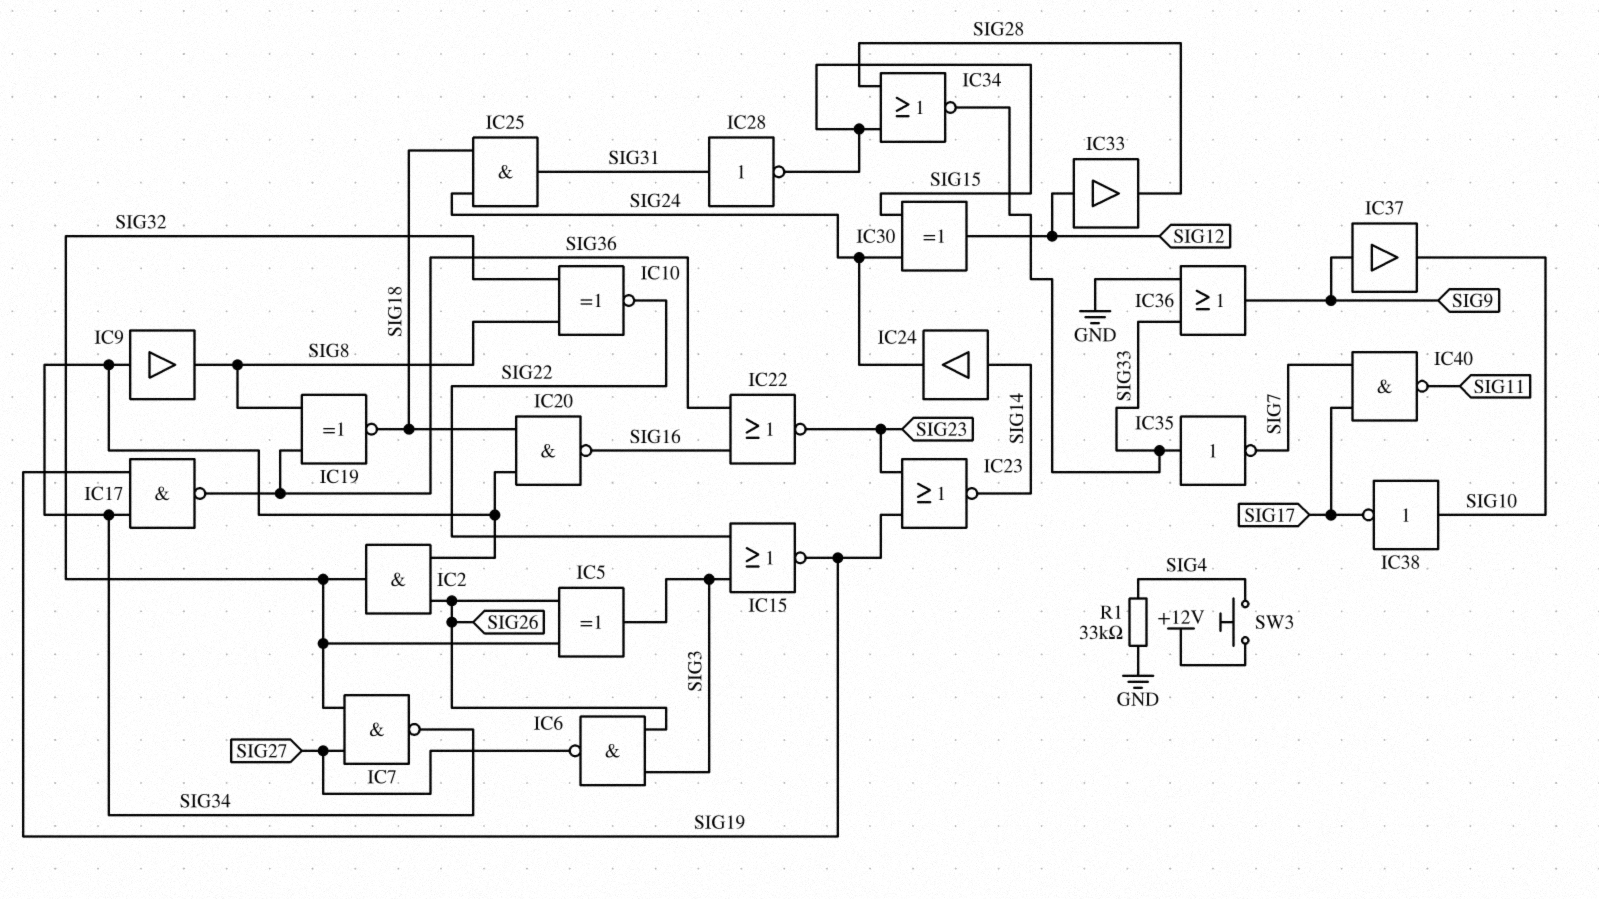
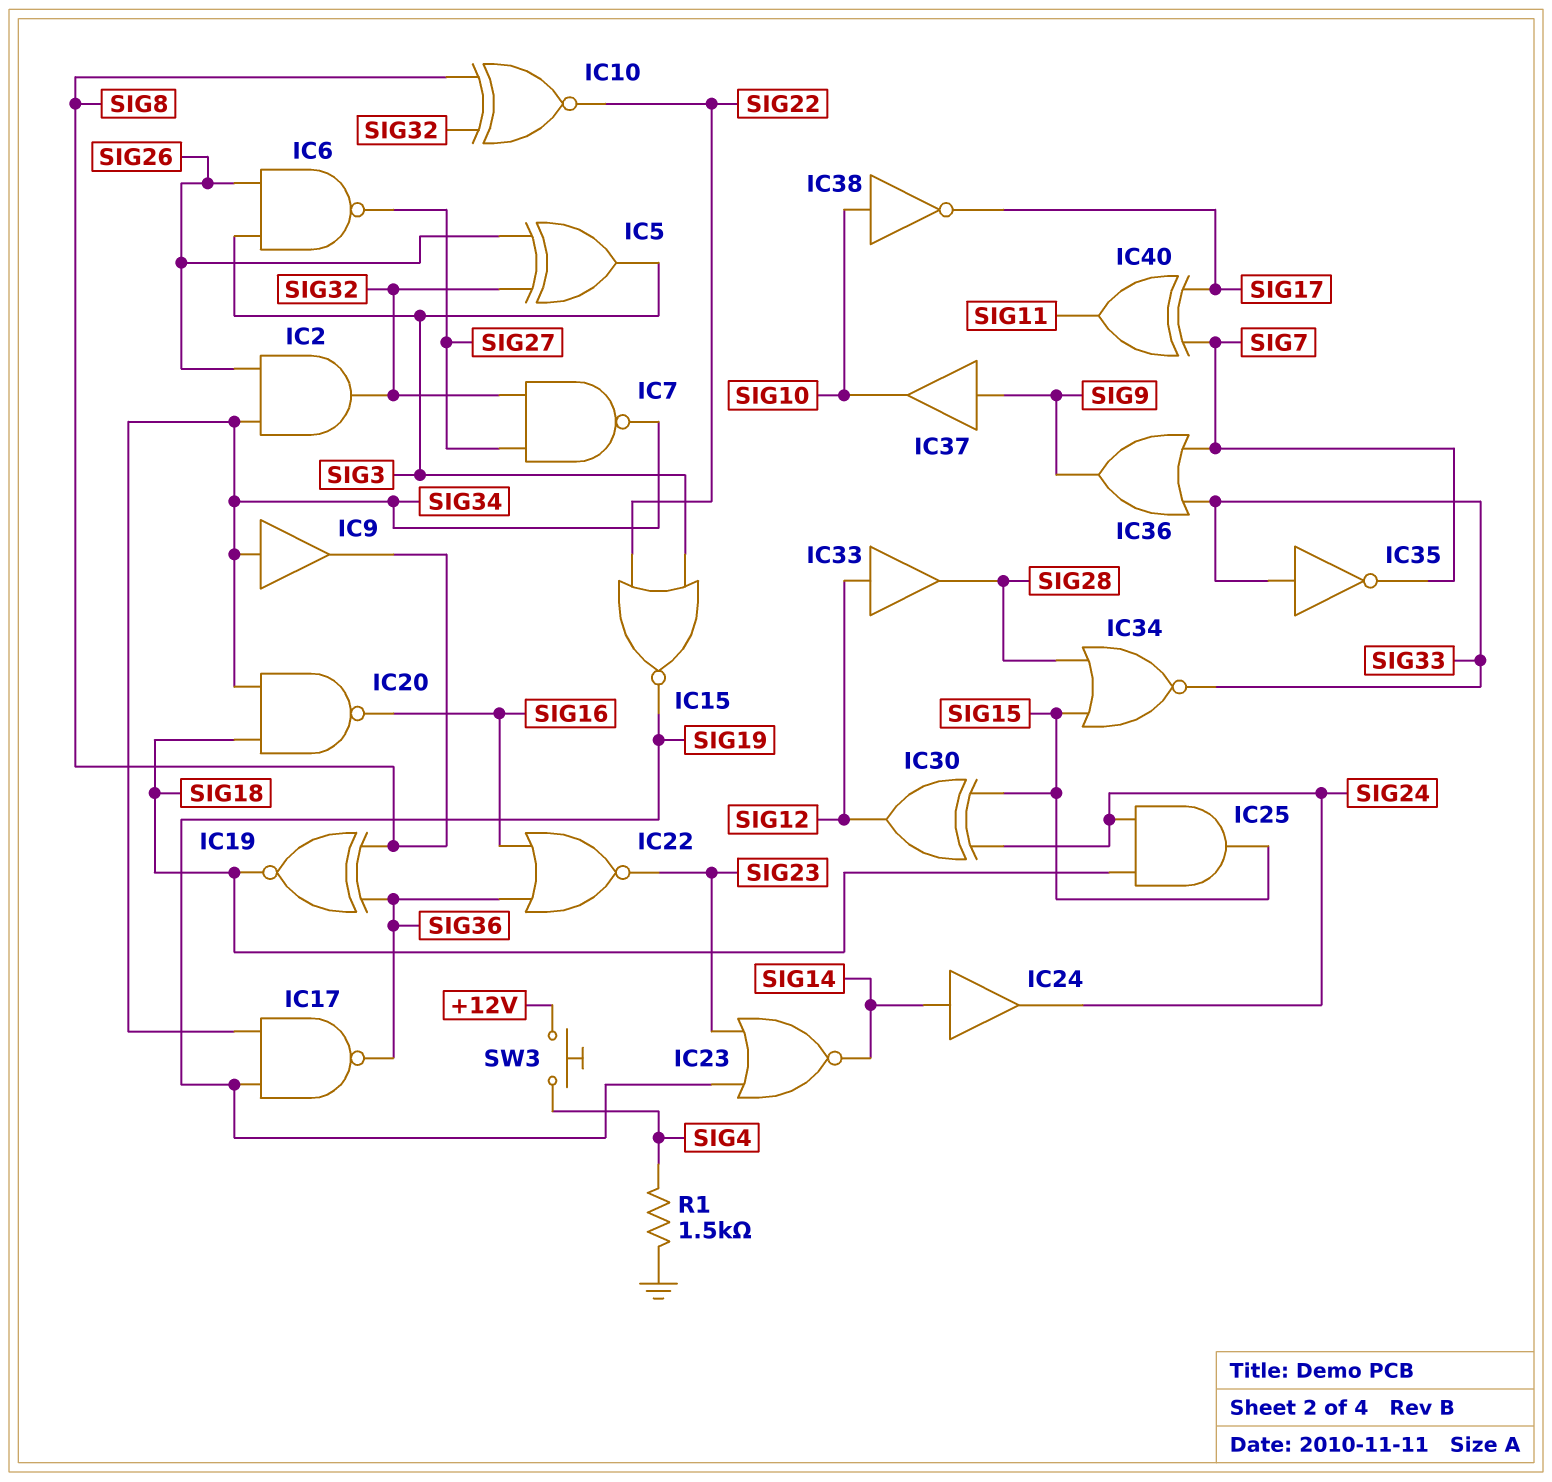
IC25: AND (in SIG18, in SIG24, out SIG31) -> AND (in SIG18, in SIG24, out SIG15)
IC28: NOT (in SIG31, out SIG15) -> none
IC36: OR (in GND, in SIG33, out SIG9) -> OR (in SIG7, in SIG33, out SIG9)
IC40: NAND (in SIG7, in SIG17, out SIG11) -> XOR (in SIG7, in SIG17, out SIG11)
R1: 33k (GND, SIG4) -> 1.5k (GND, SIG4)

